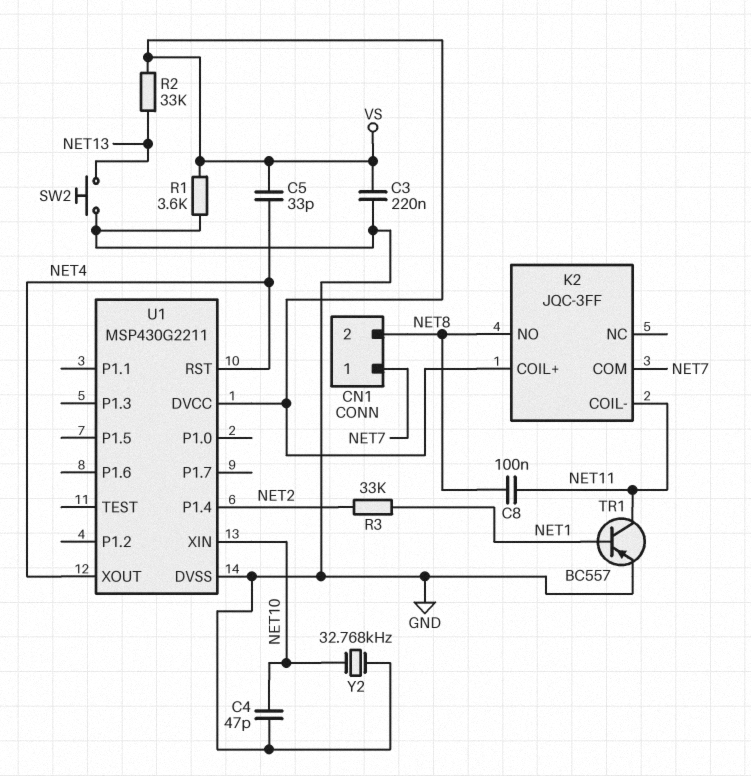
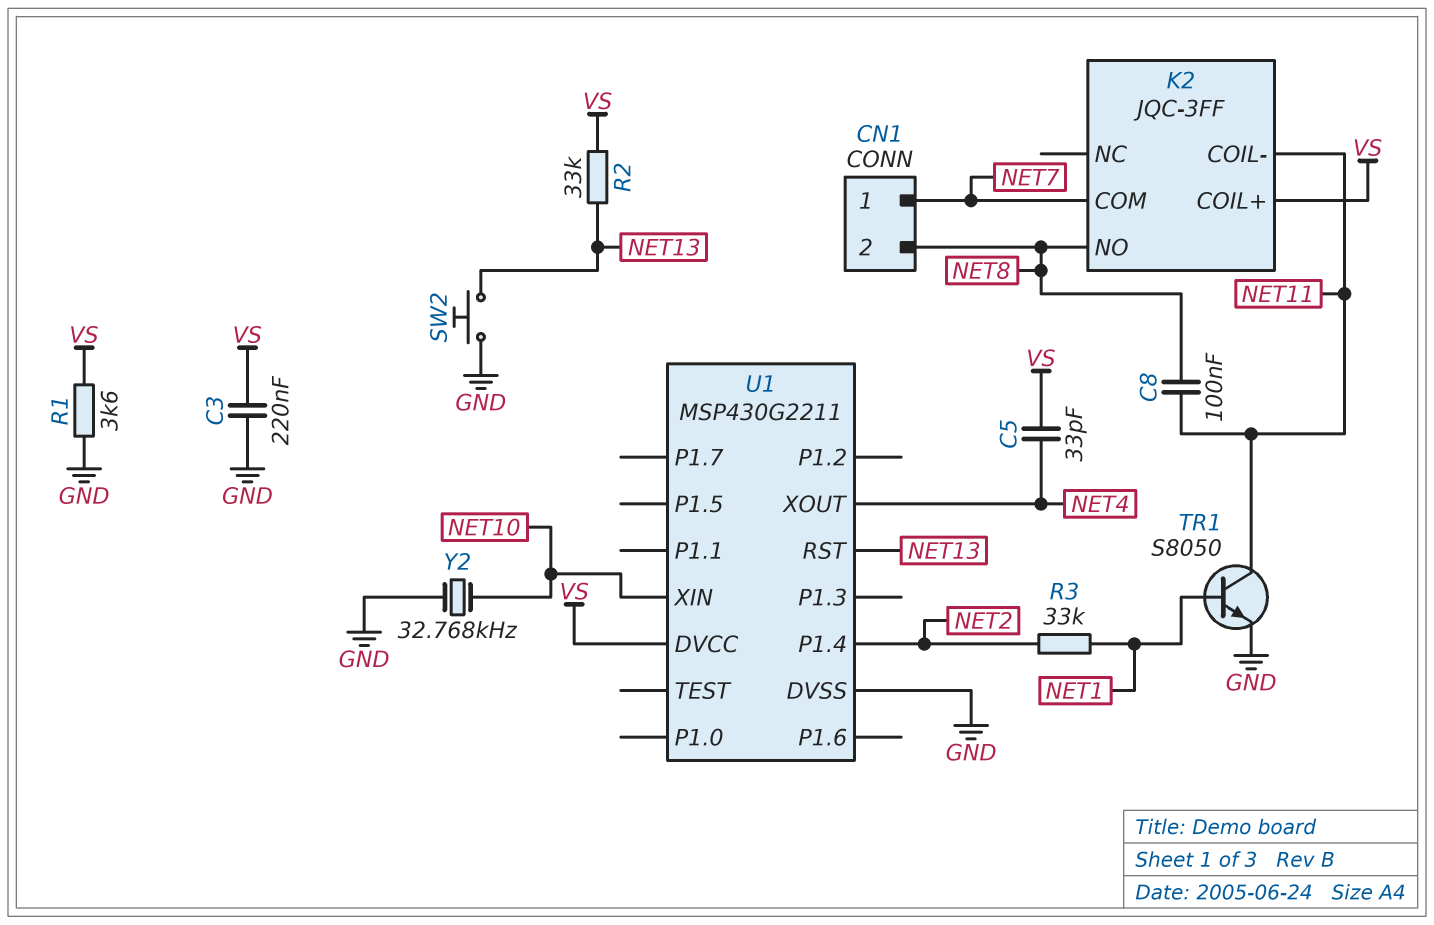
C4: 47pF (GND, NET10) -> none
TR1: PNP BC557 (B NET1, C NET11, E GND) -> NPN S8050 (B NET1, C NET11, E GND)
U1 pin RST: NET4 -> NET13

